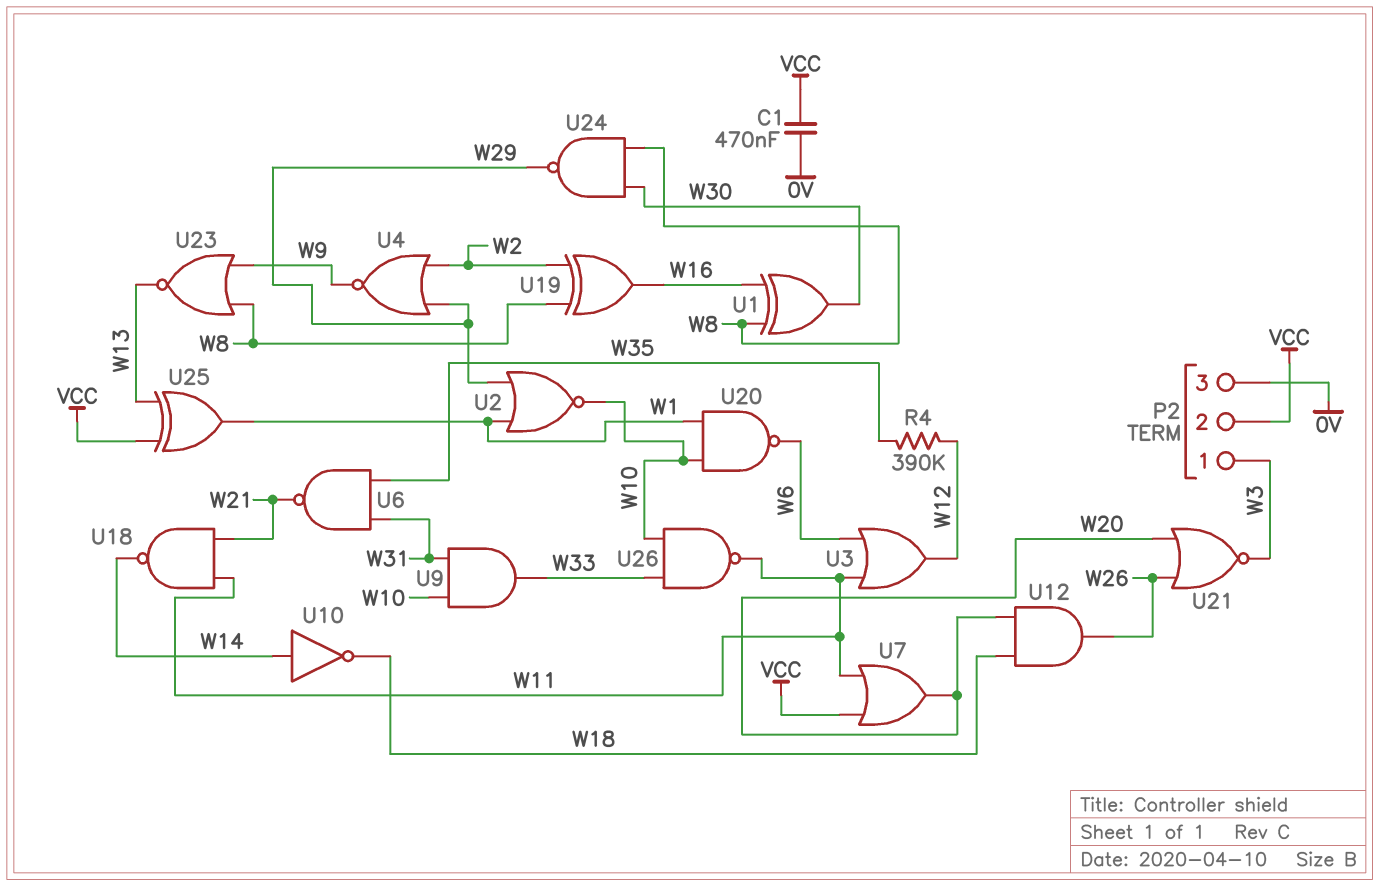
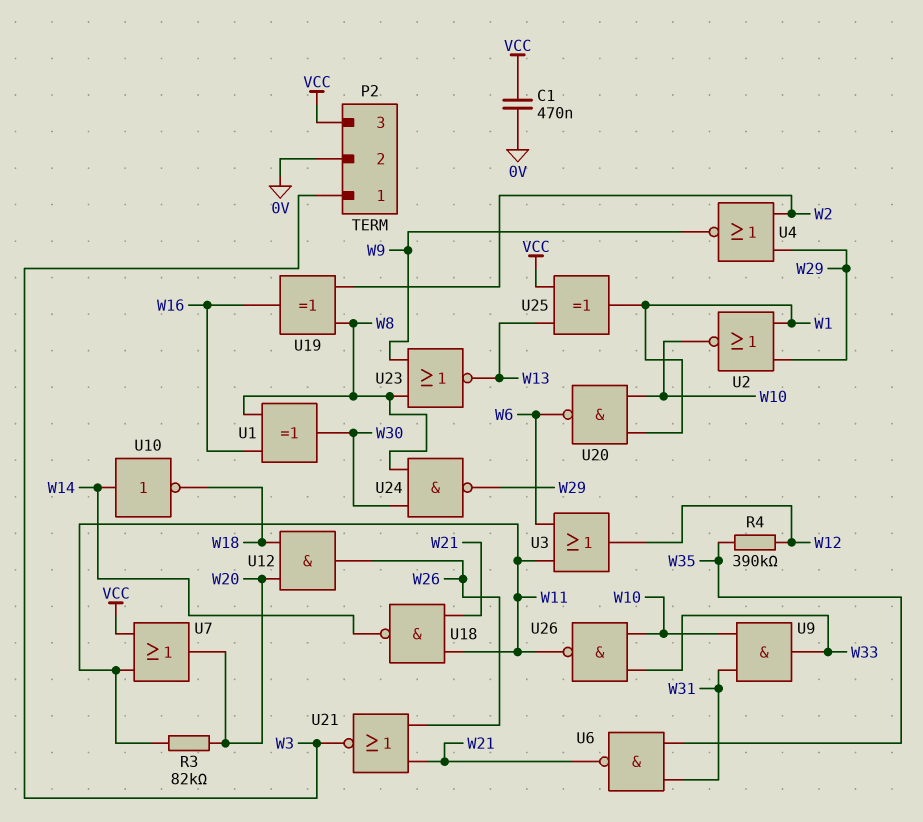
P2 pin 2: VCC -> 0V
P2 pin 3: 0V -> VCC
R3: none -> 82k (W11, W20)
U21: NOR (in W20, in W26, out W3) -> NOR (in W21, in W26, out W3)

